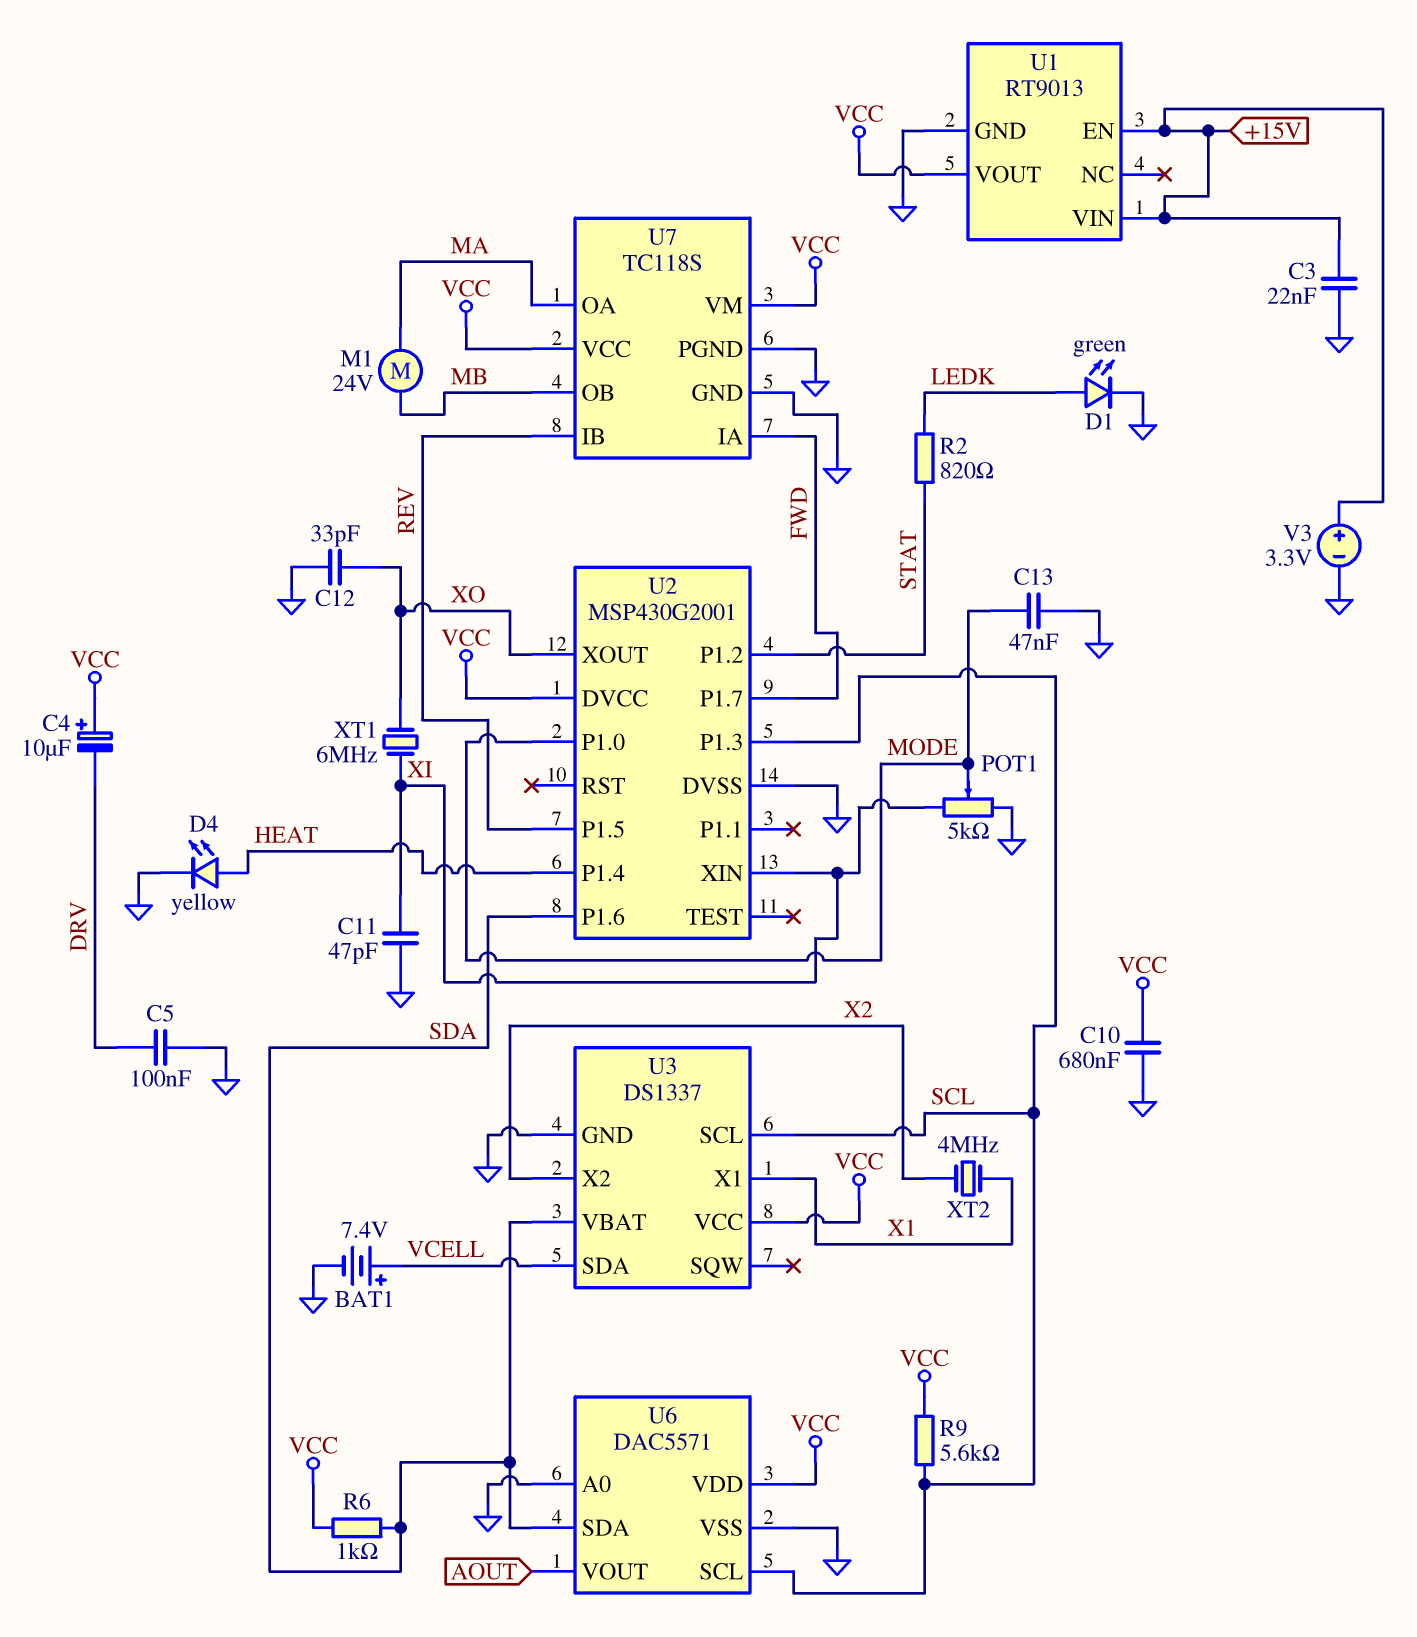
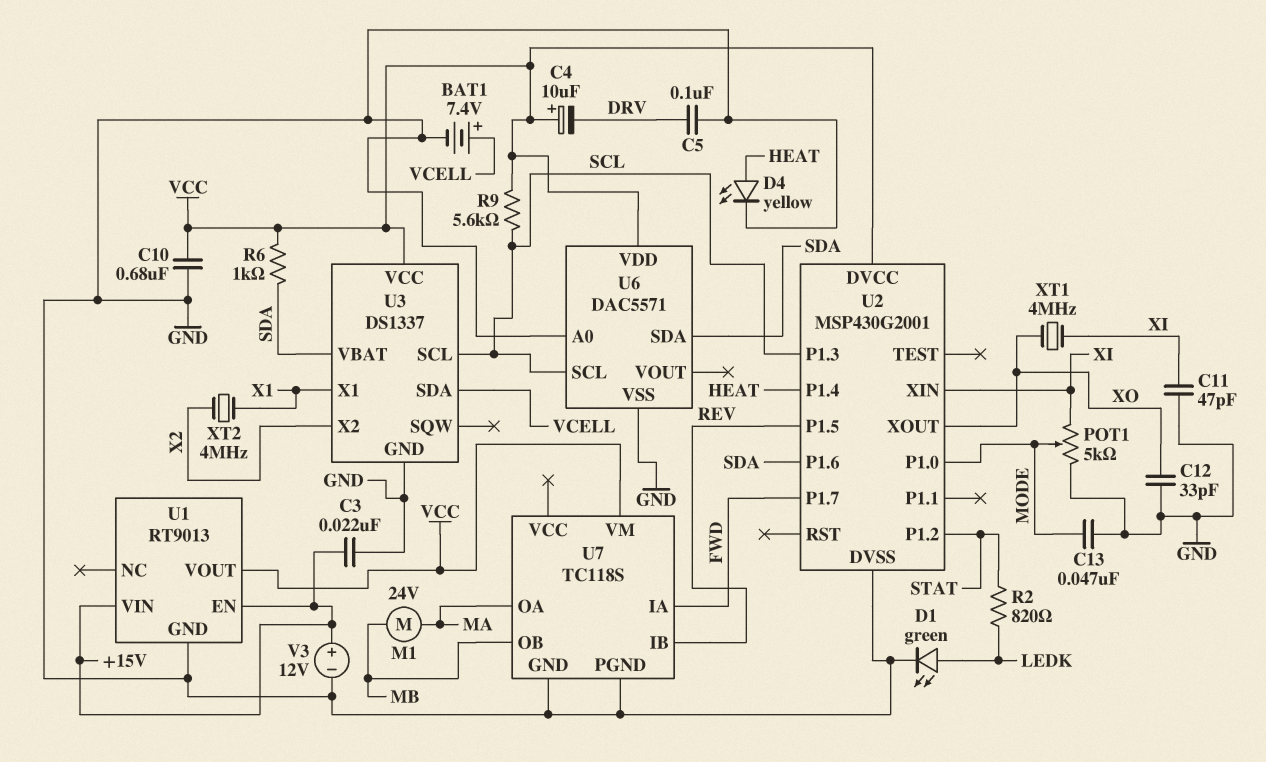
U6 pin VOUT: AOUT -> none
U7 pin VCC: VCC -> none
V3: 3.3V (plus +15V, minus GND) -> 12V (plus +15V, minus GND)
XT1: 6MHz (XI, XO) -> 4MHz (XI, XO)

